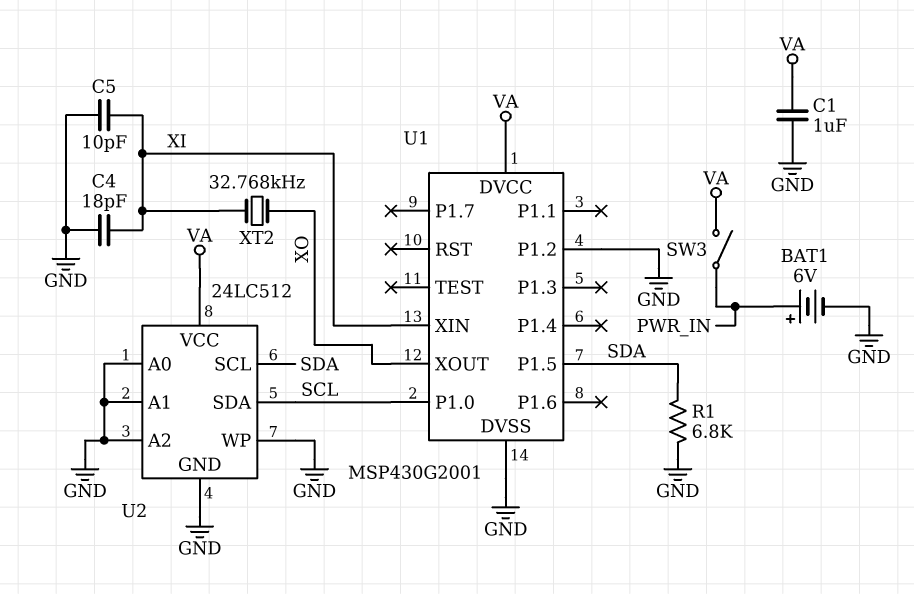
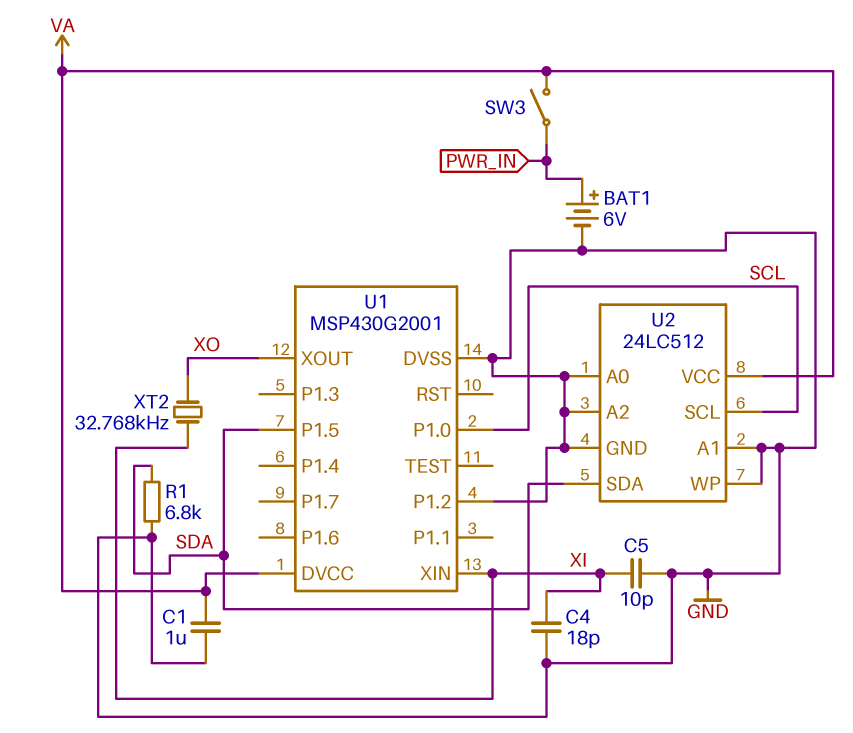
U2 pin SCL: SDA -> SCL
U2 pin SDA: SCL -> SDA

